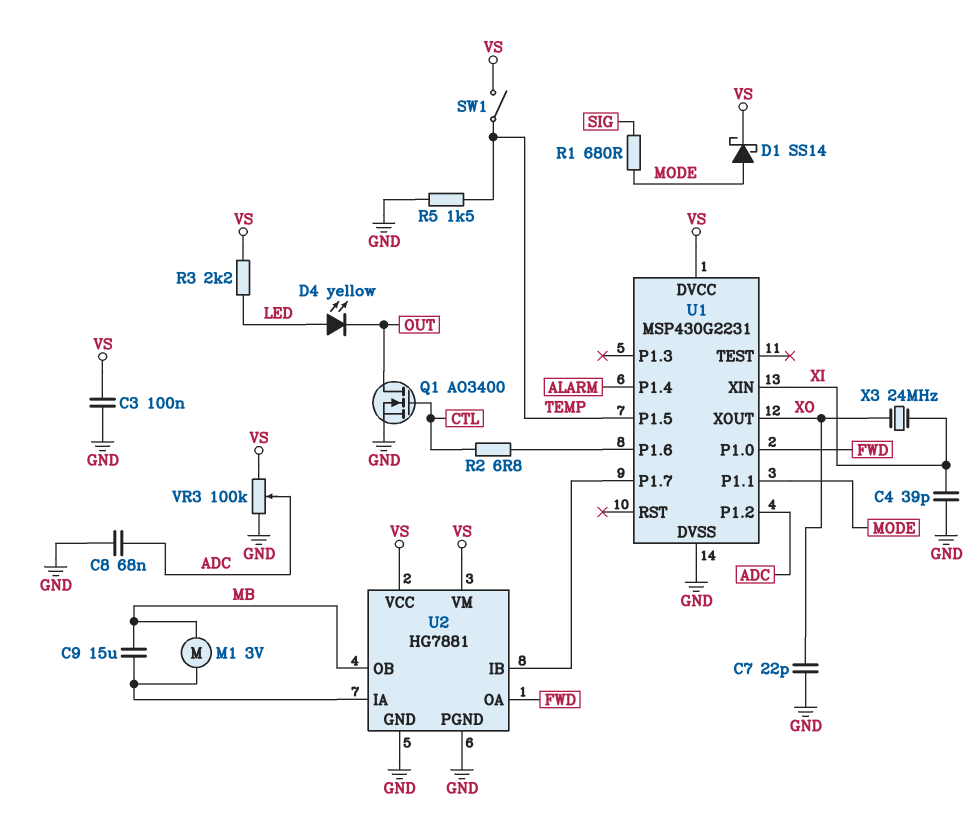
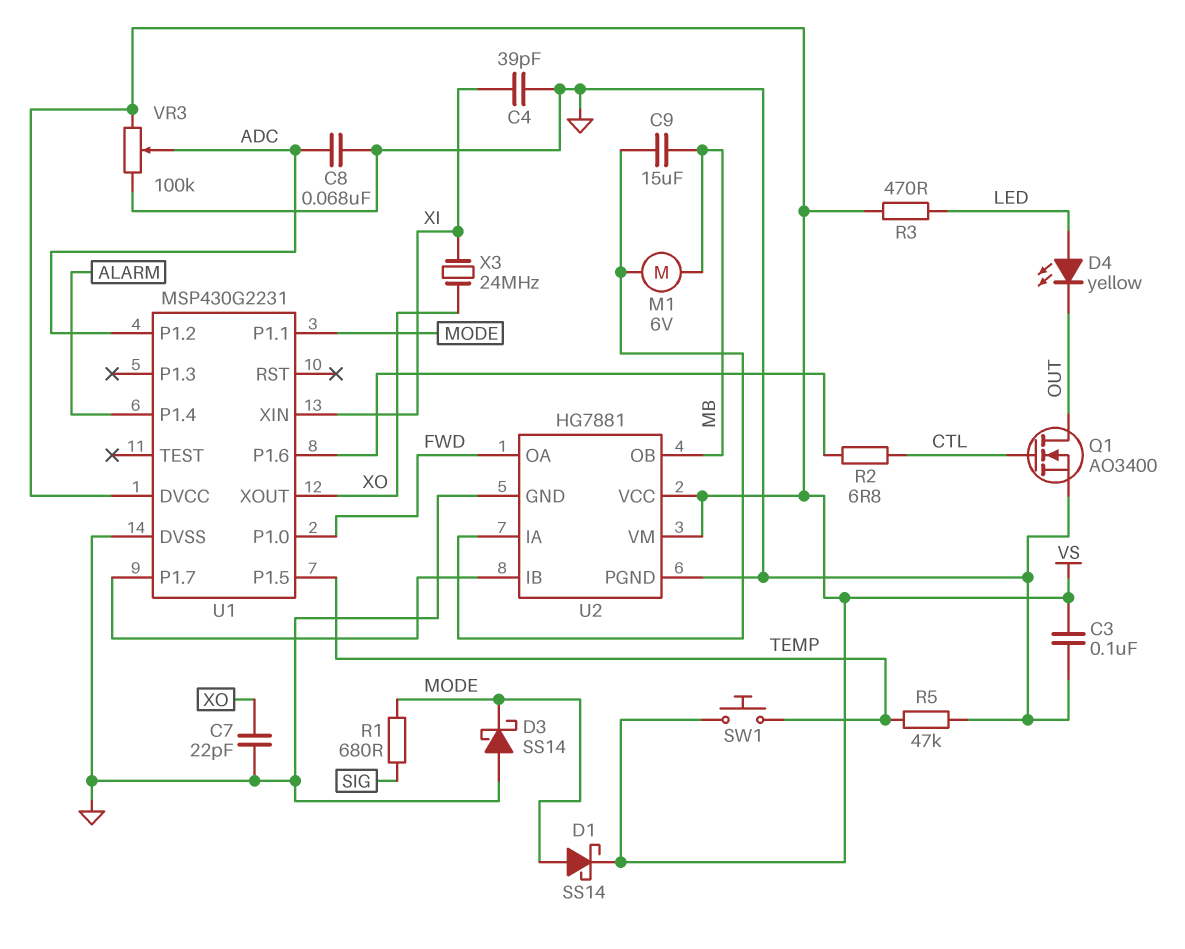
D3: none -> schottky SS14 (A GND, K MODE)
M1: motor 3V (MB, U2/IA) -> motor 6V (MB, U2/IA)
R3: 2.2k (LED, VS) -> 470 (LED, VS)
R5: 1.5k (GND, TEMP) -> 47k (GND, TEMP)
SW1: switch (TEMP, VS) -> button (TEMP, VS)

